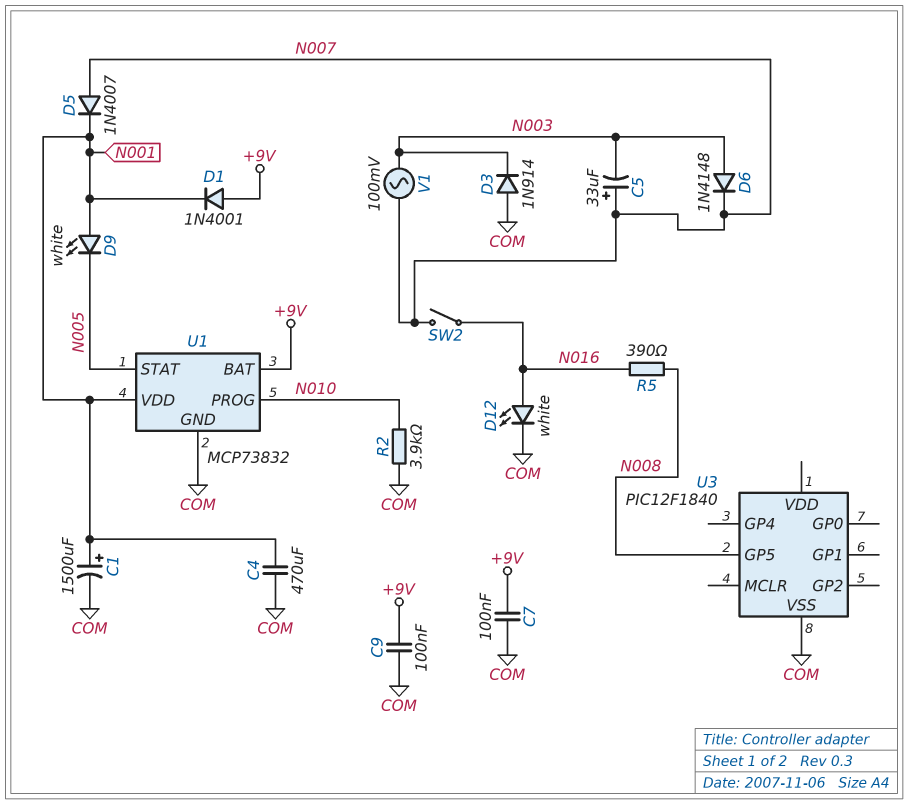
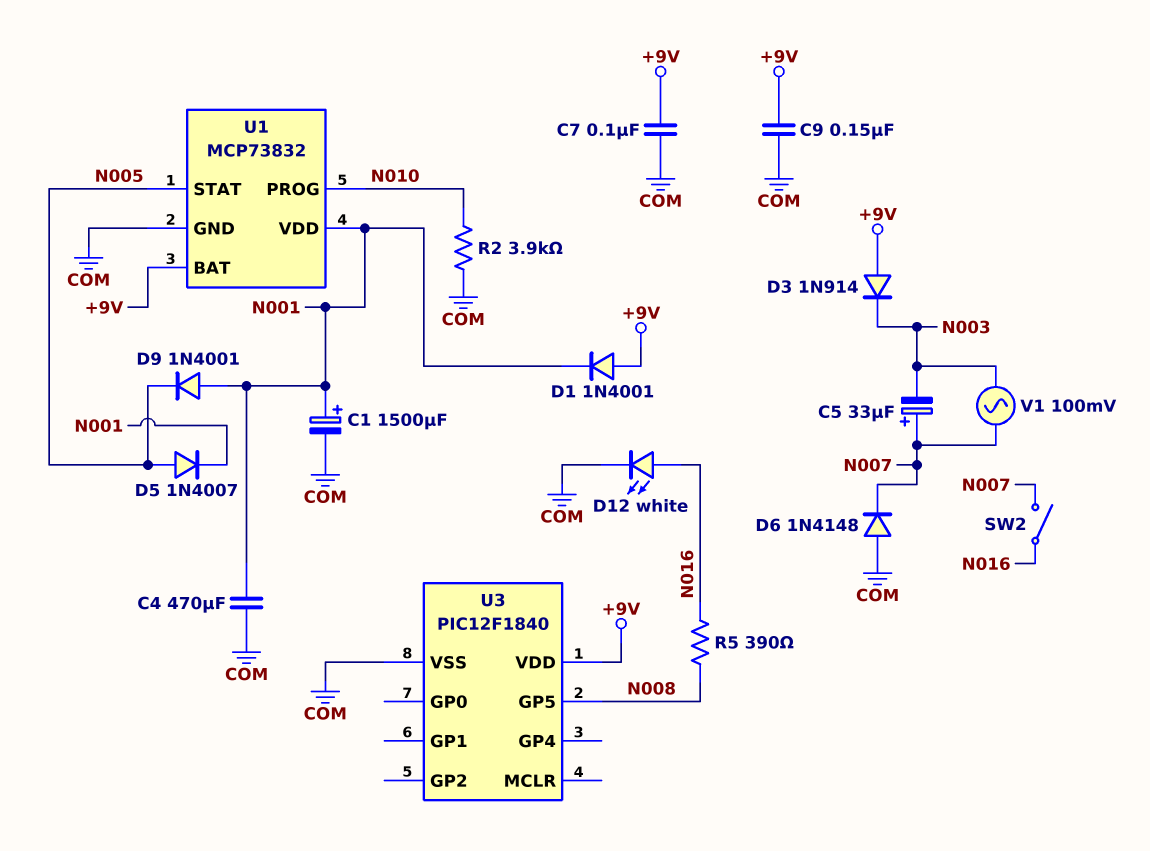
C9: 100nF (+9V, COM) -> 150nF (+9V, COM)
D3: diode 1N914 (A COM, K N003) -> diode 1N914 (A +9V, K N003)
D5: diode 1N4007 (A N007, K N001) -> diode 1N4007 (A N005, K N001)
D6: diode 1N4148 (A N003, K N007) -> diode 1N4148 (A COM, K N007)
D9: LED white (A N001, K N005) -> diode 1N4001 (A N001, K N005)
U3 pin VDD: none -> +9V

